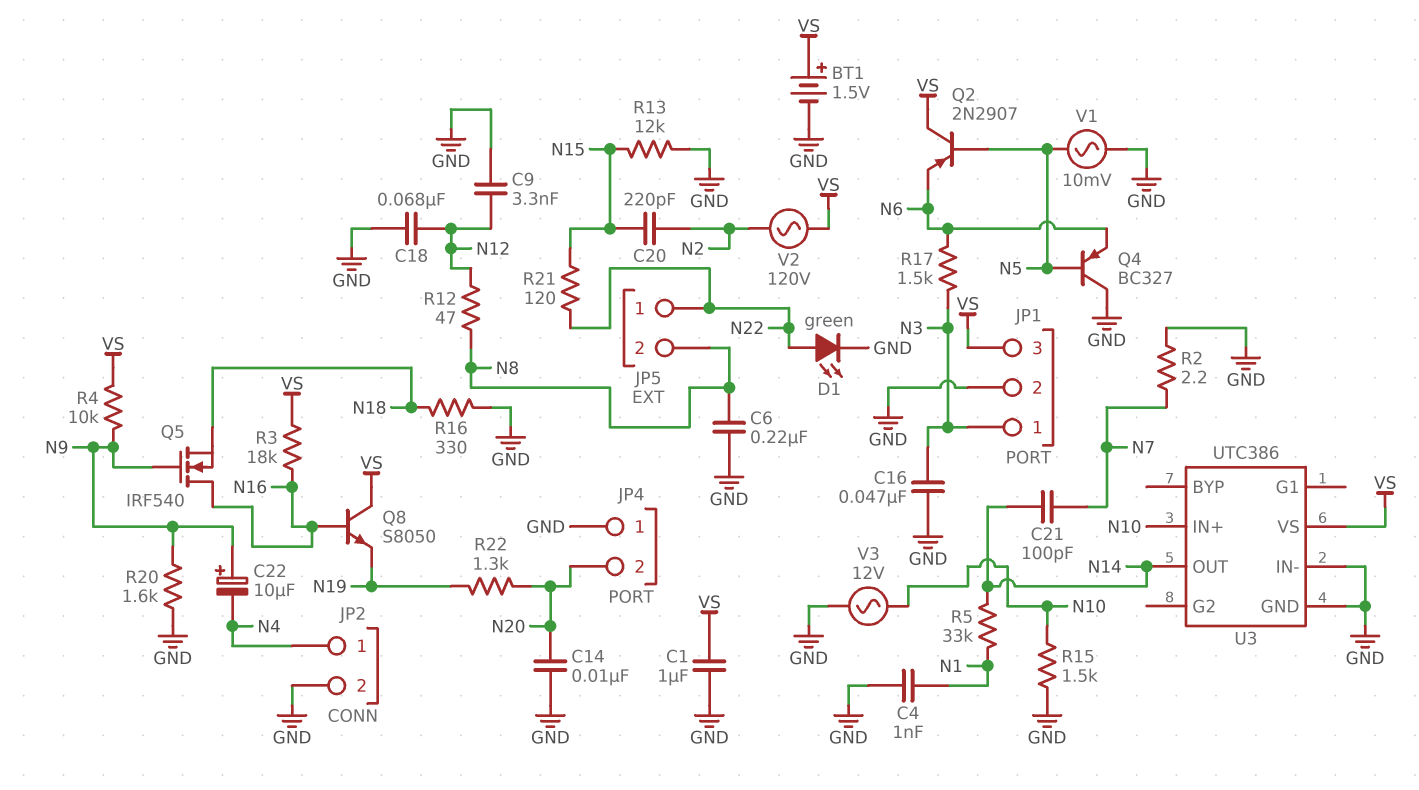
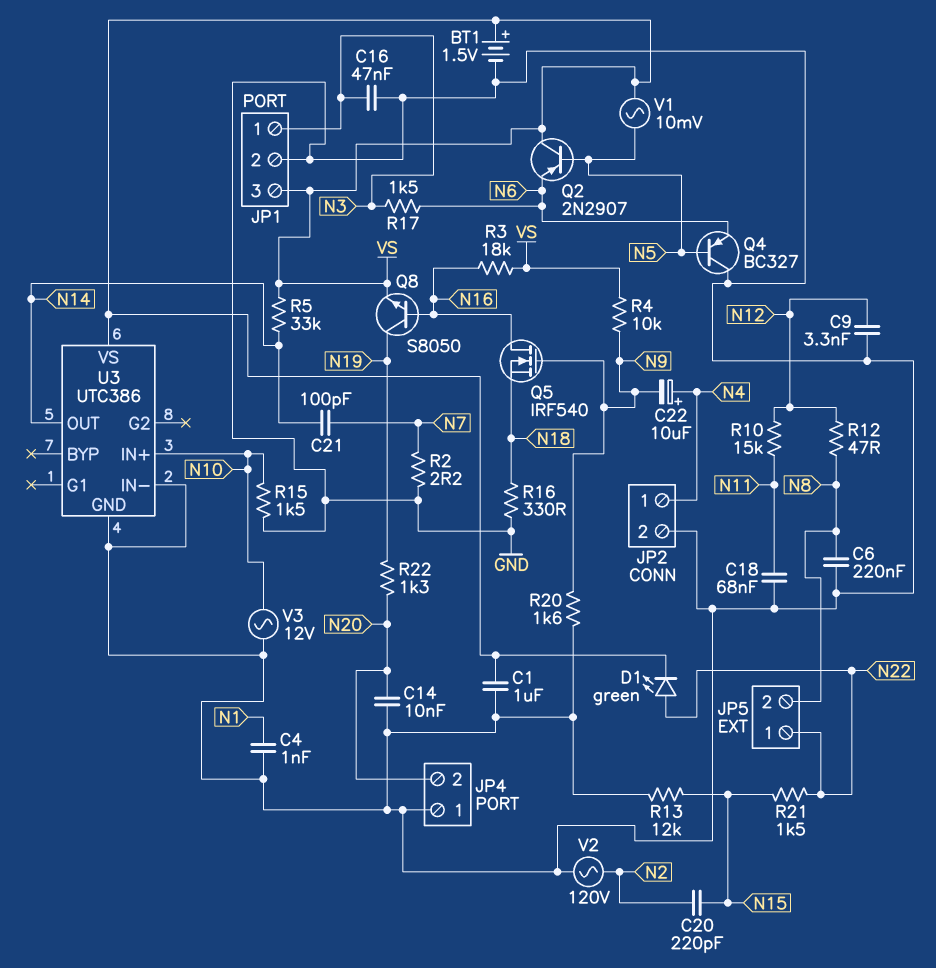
C18: 68nF (GND, N12) -> 68nF (GND, N11)
C22: 10uF (plus N9, minus N4) -> 10uF (plus N4, minus N9)
D1: LED green (A N22, K GND) -> LED green (A N22, K VS)
Q8: NPN S8050 (B N16, C VS, E N19) -> NPN S8050 (B N16, C N19, E VS)
R5: 33k (N1, N14) -> 33k (N14, VS)
R10: none -> 15k (N11, N12)
R21: 120 (N15, N22) -> 1.5k (N15, N22)
V1: AC 10mV (GND, N5) -> AC 10mV (N5, VS)
V2: AC 120V (N2, VS) -> AC 120V (GND, N2)

